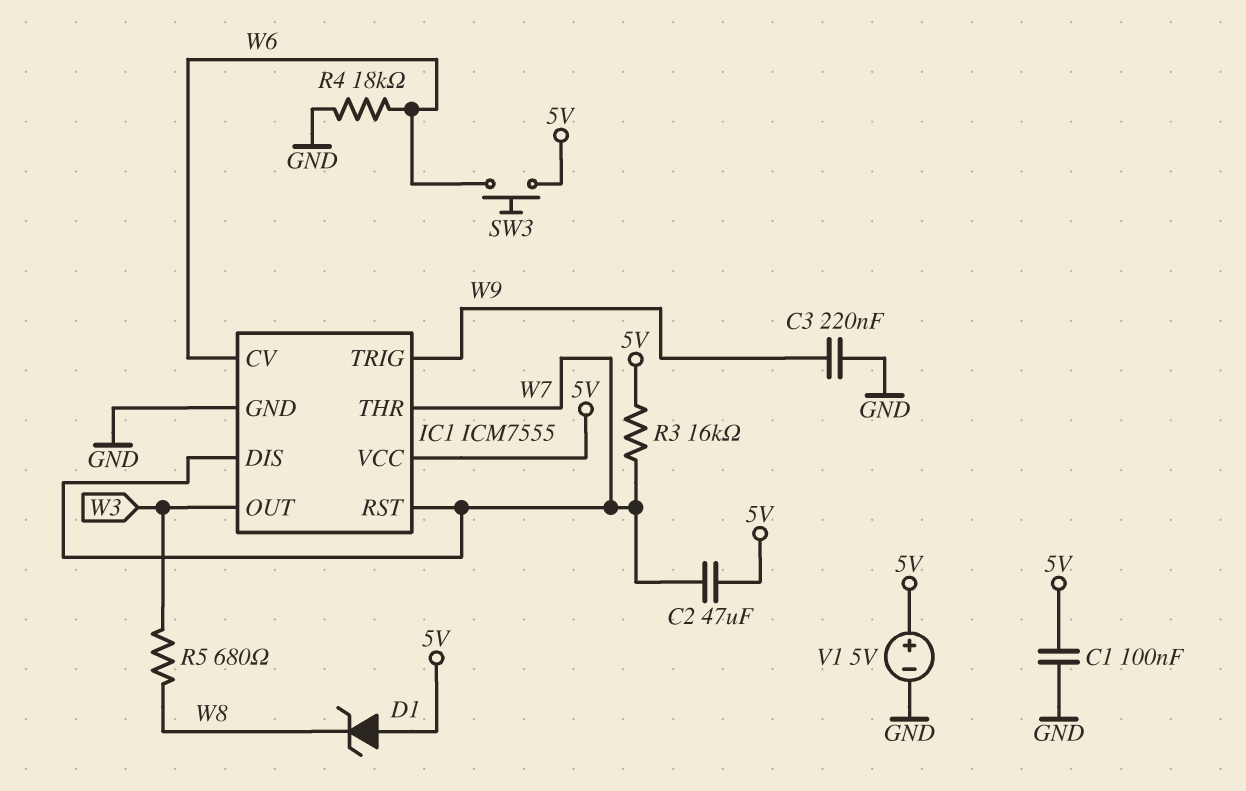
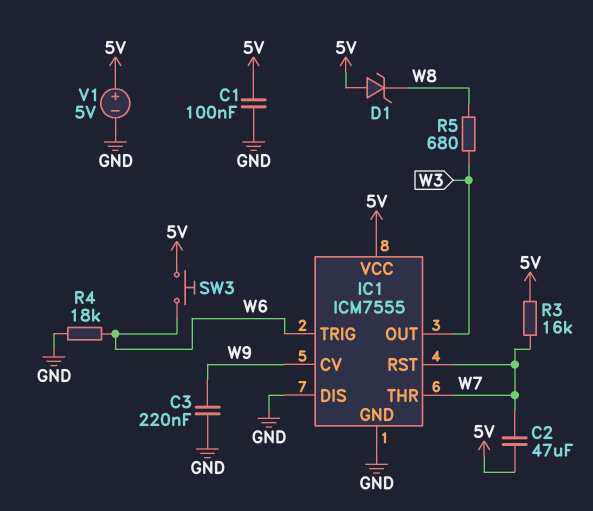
IC1 pin CV: W6 -> W9
IC1 pin DIS: W7 -> GND
IC1 pin TRIG: W9 -> W6

